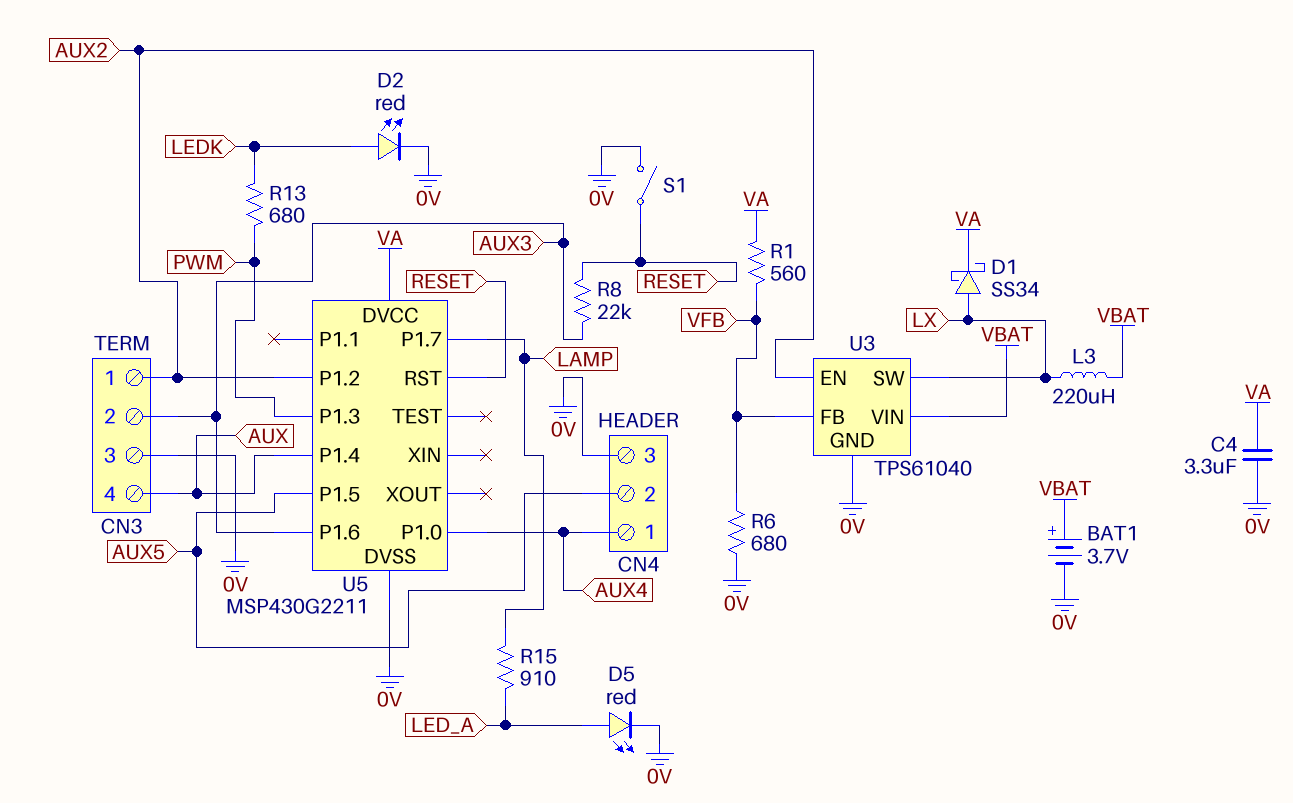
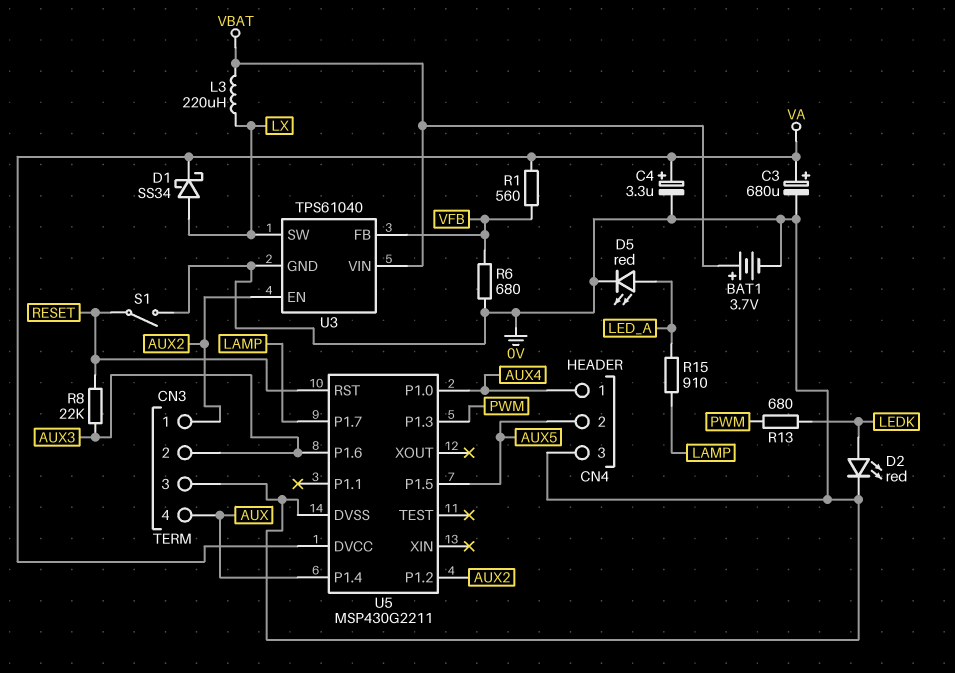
C3: none -> 680uF (plus VA, minus 0V)
C4: 3.3uF (0V, VA) -> 3.3uF (plus VA, minus 0V)

